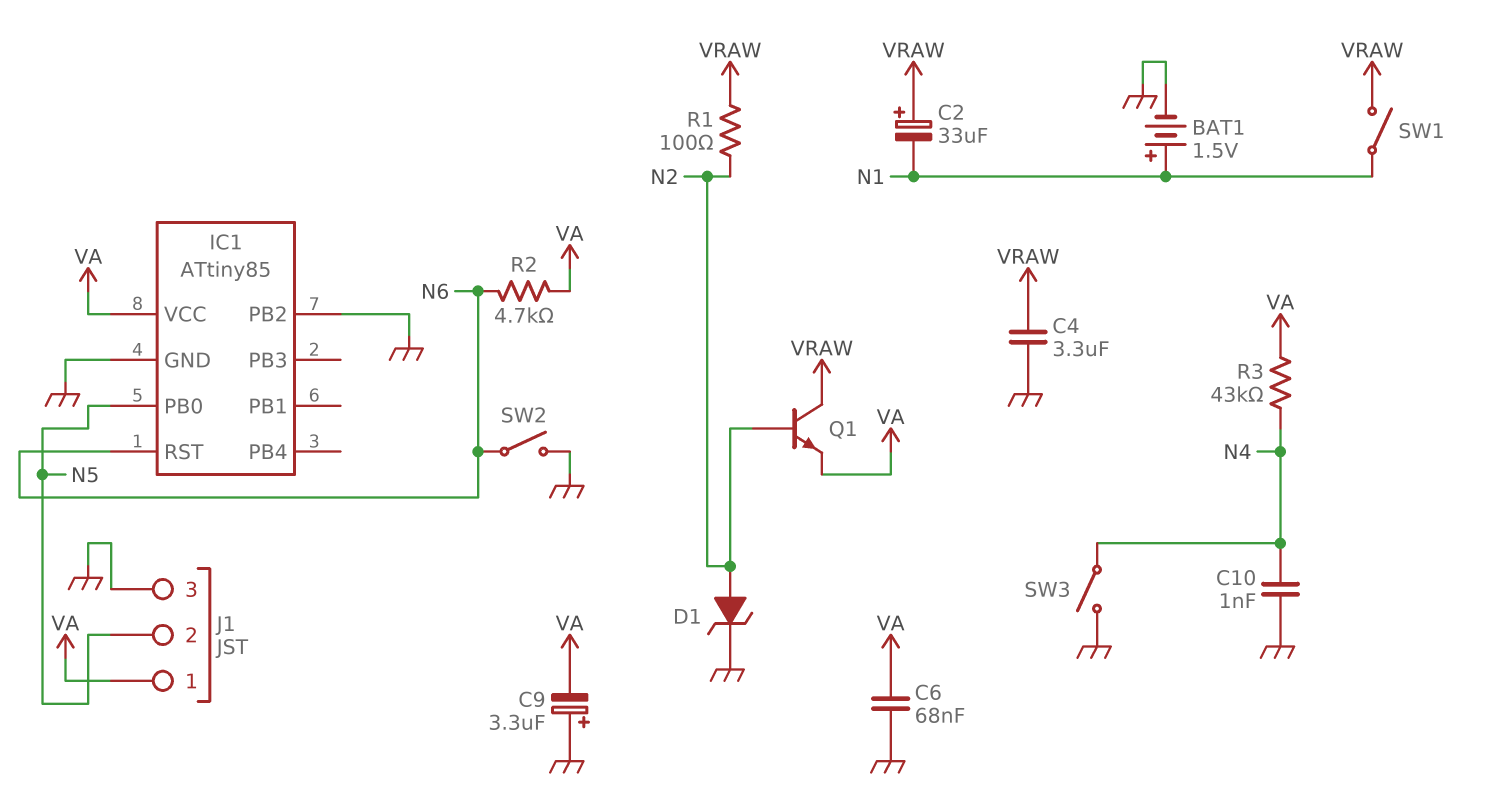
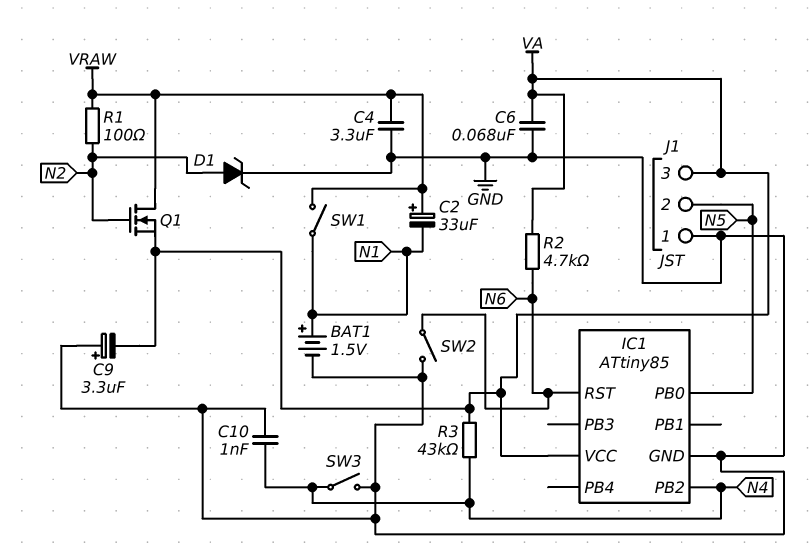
IC1 pin PB2: GND -> N4
J1 pin 1: VA -> GND
J1 pin 3: GND -> VA
Q1: NPN (B N2, C VRAW, E VA) -> NMOS (G N2, D VRAW, S VA)

